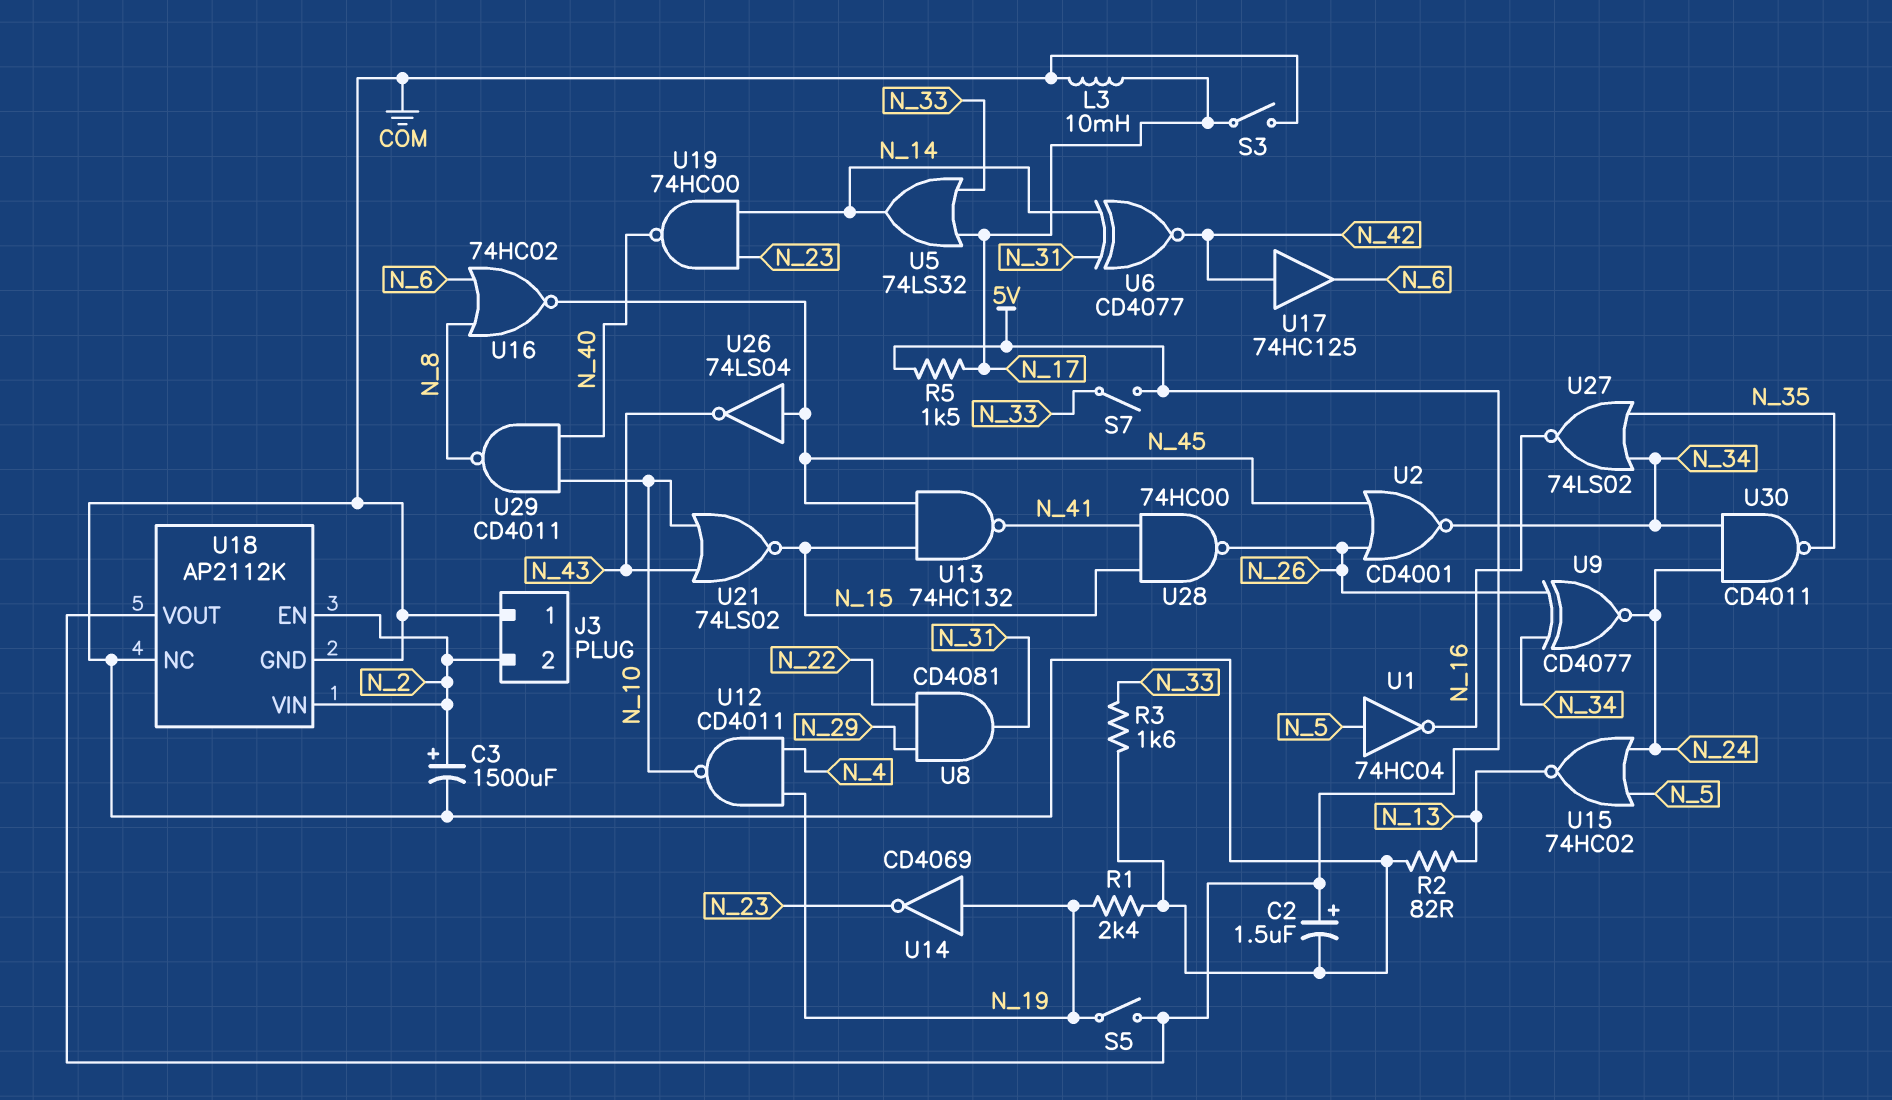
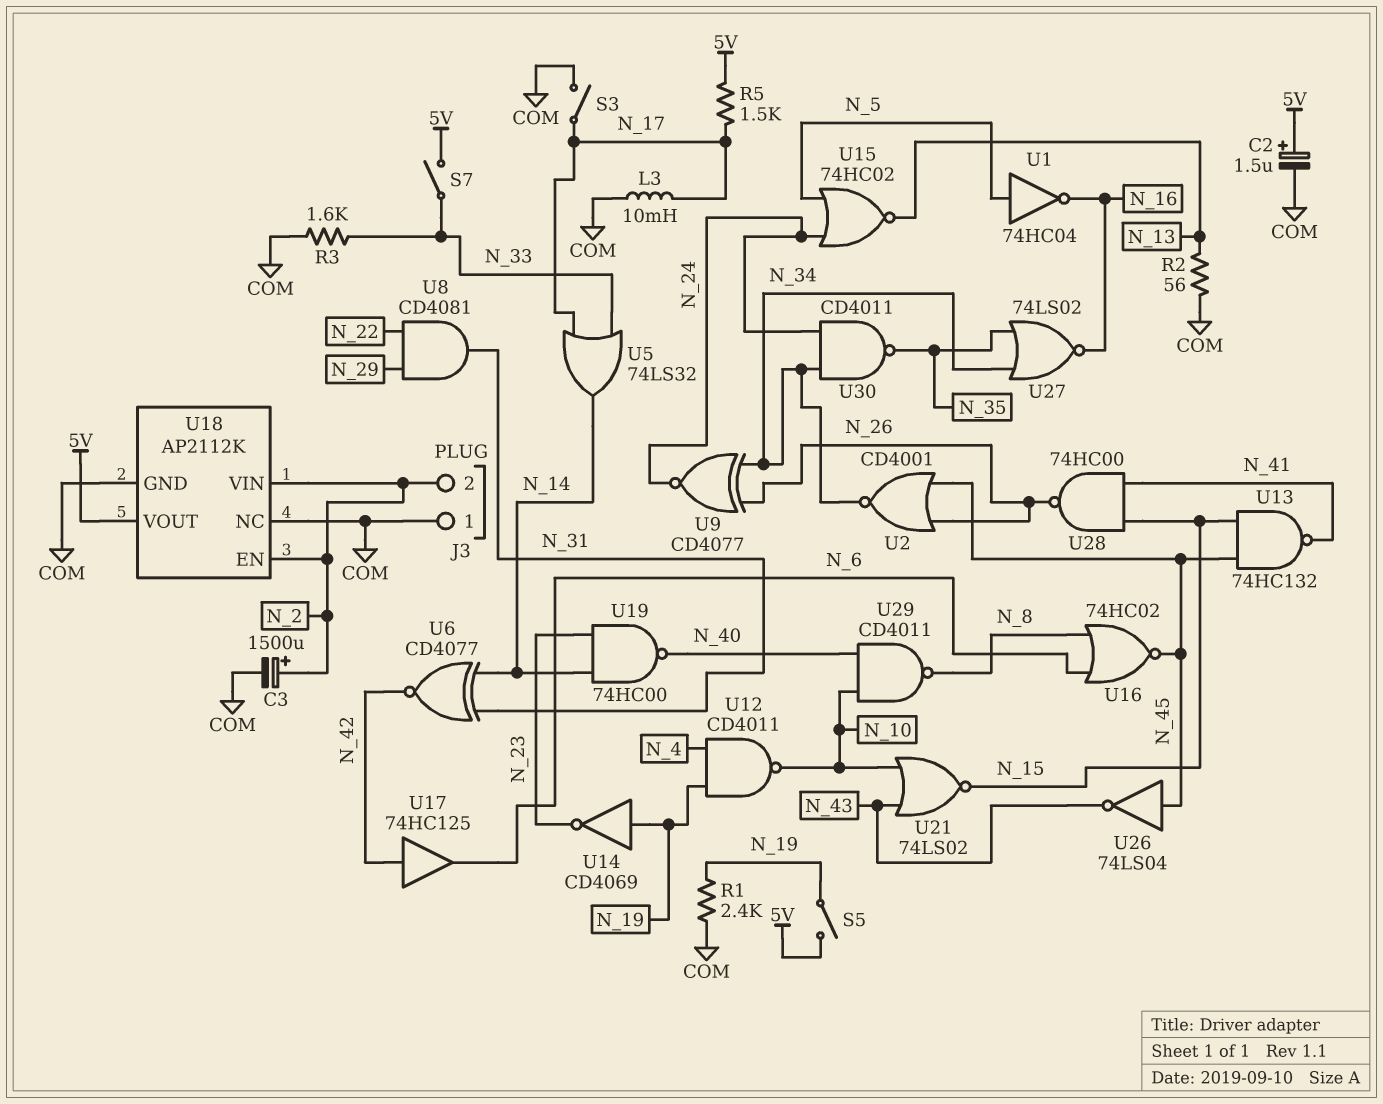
R2: 82 (COM, N_13) -> 56 (COM, N_13)

